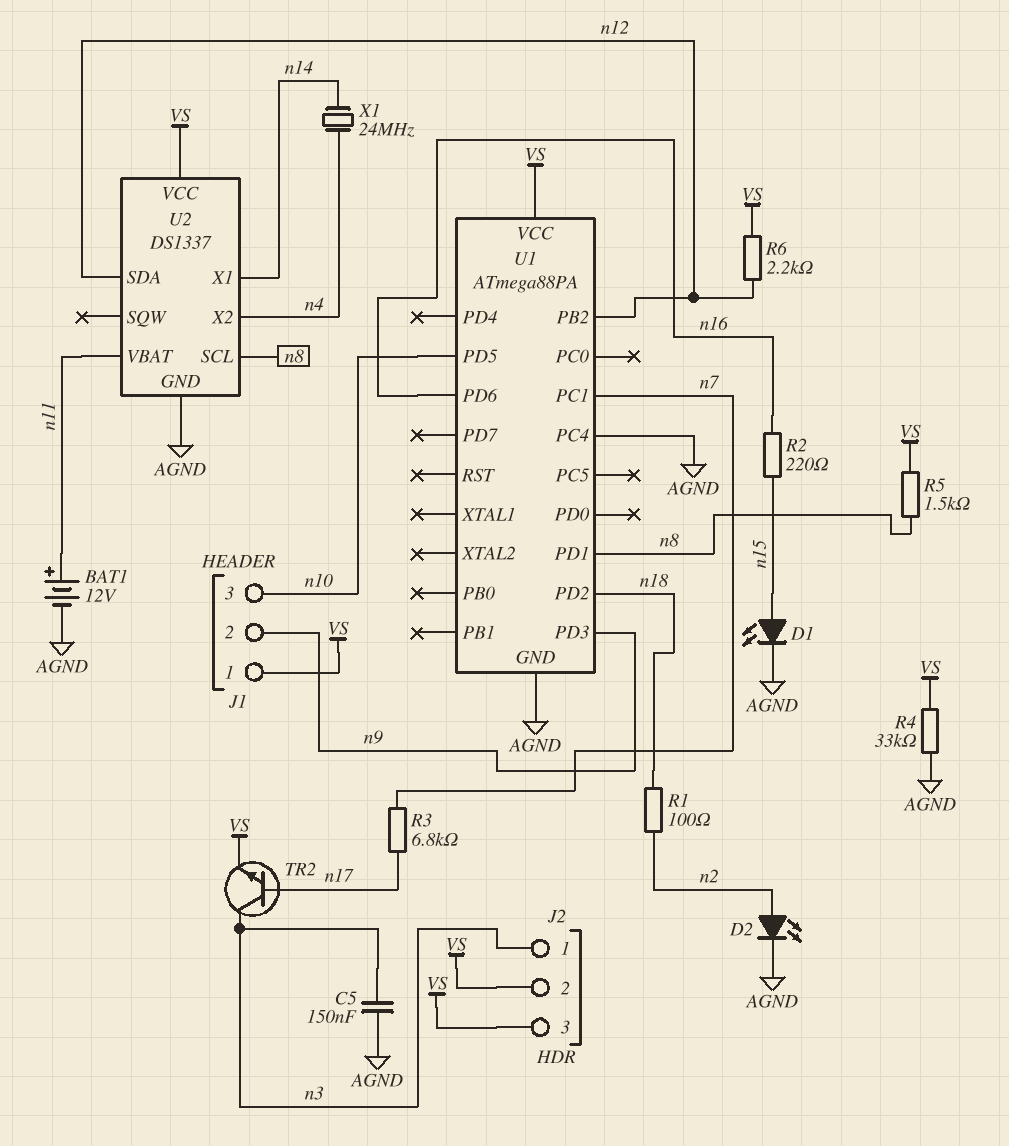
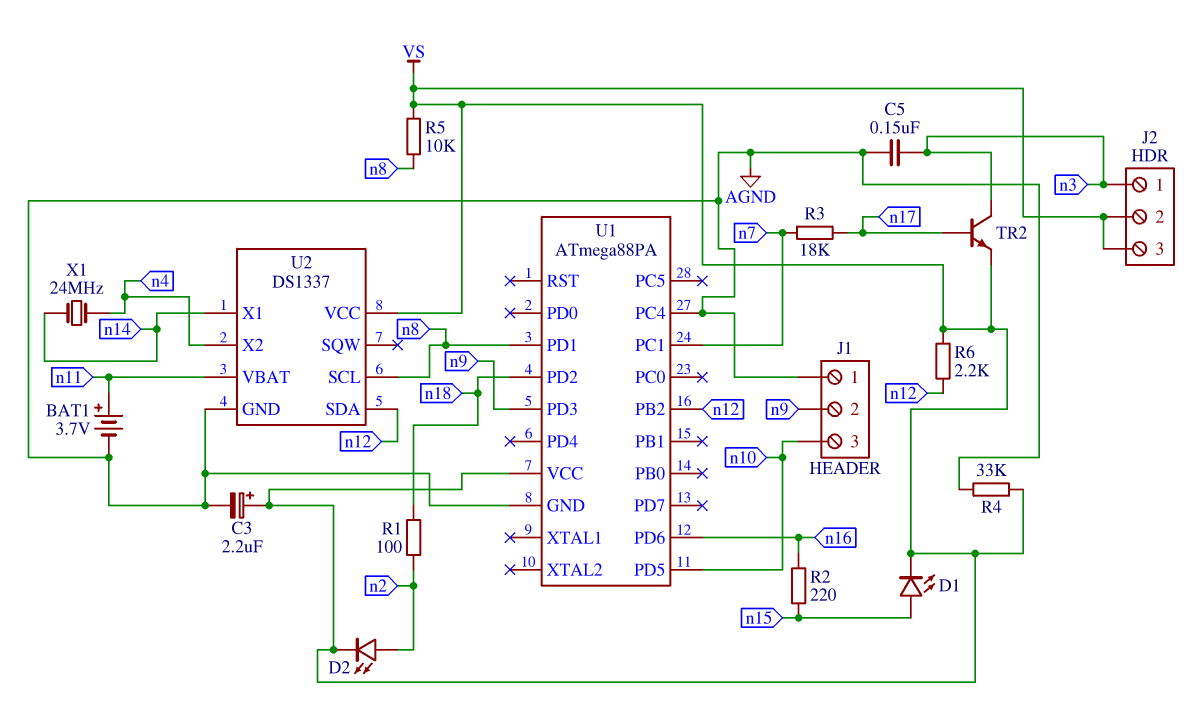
BAT1: 12V (plus n11, minus AGND) -> 3.7V (plus n11, minus AGND)
C3: none -> 2.2uF (plus VS, minus AGND)
D1: LED (A n15, K AGND) -> LED (A n15, K VS)
D2: LED (A n2, K AGND) -> LED (A n2, K VS)
J1 pin 1: VS -> AGND
R3: 6.8k (n7, n17) -> 18k (n7, n17)
R5: 1.5k (VS, n8) -> 10k (VS, n8)

